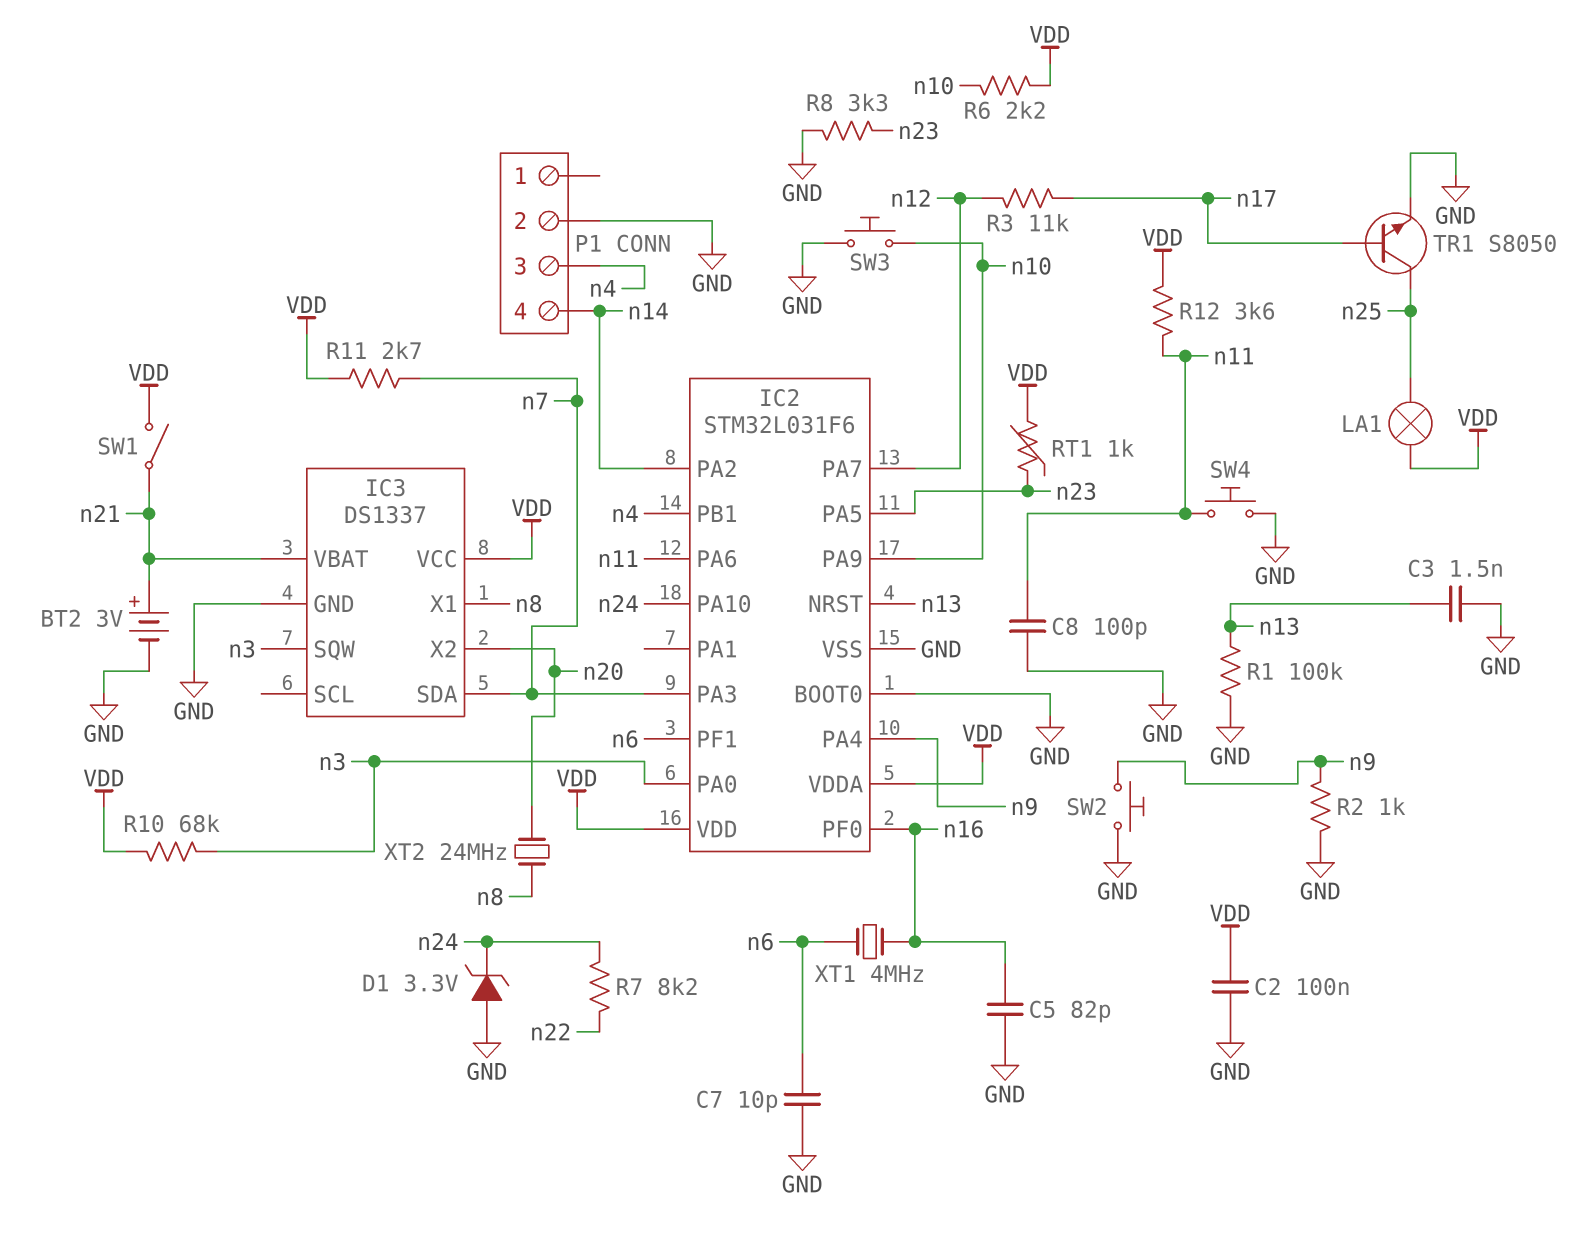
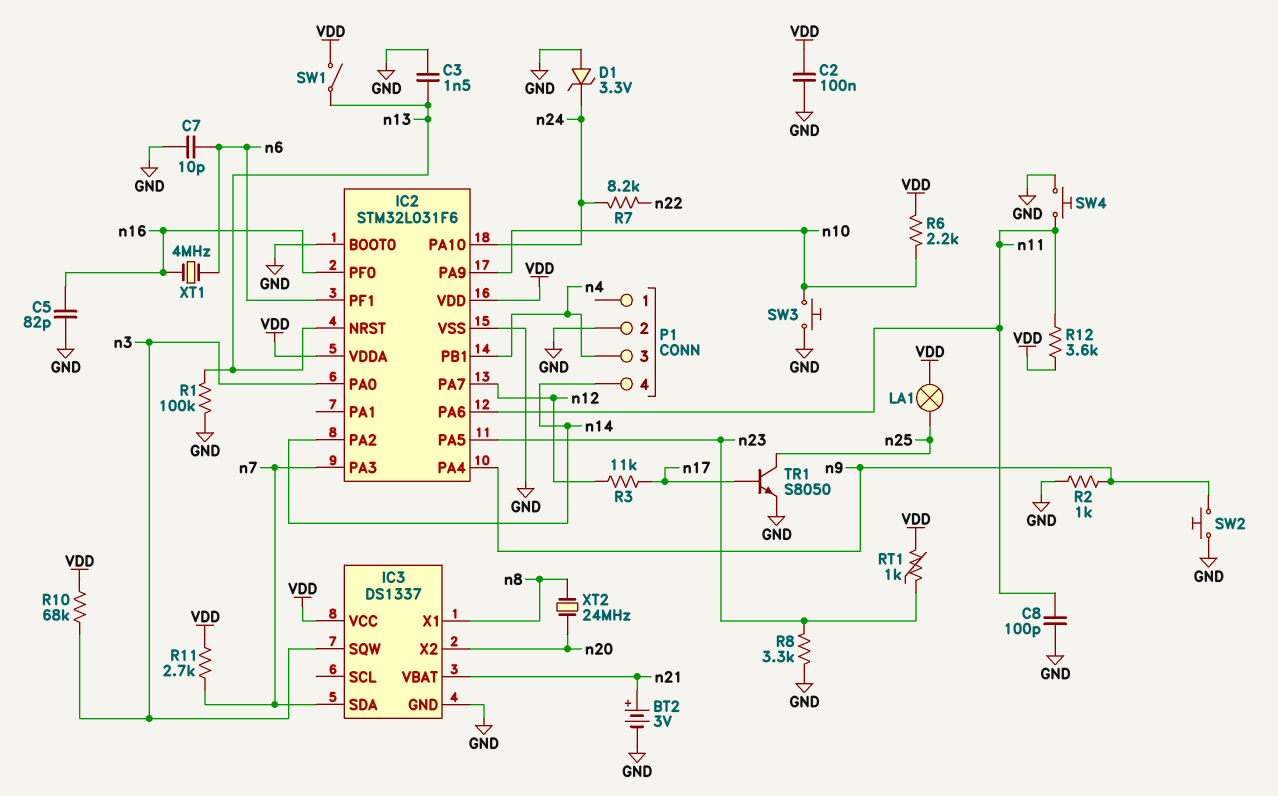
SW1: switch (VDD, n21) -> switch (VDD, n13)

